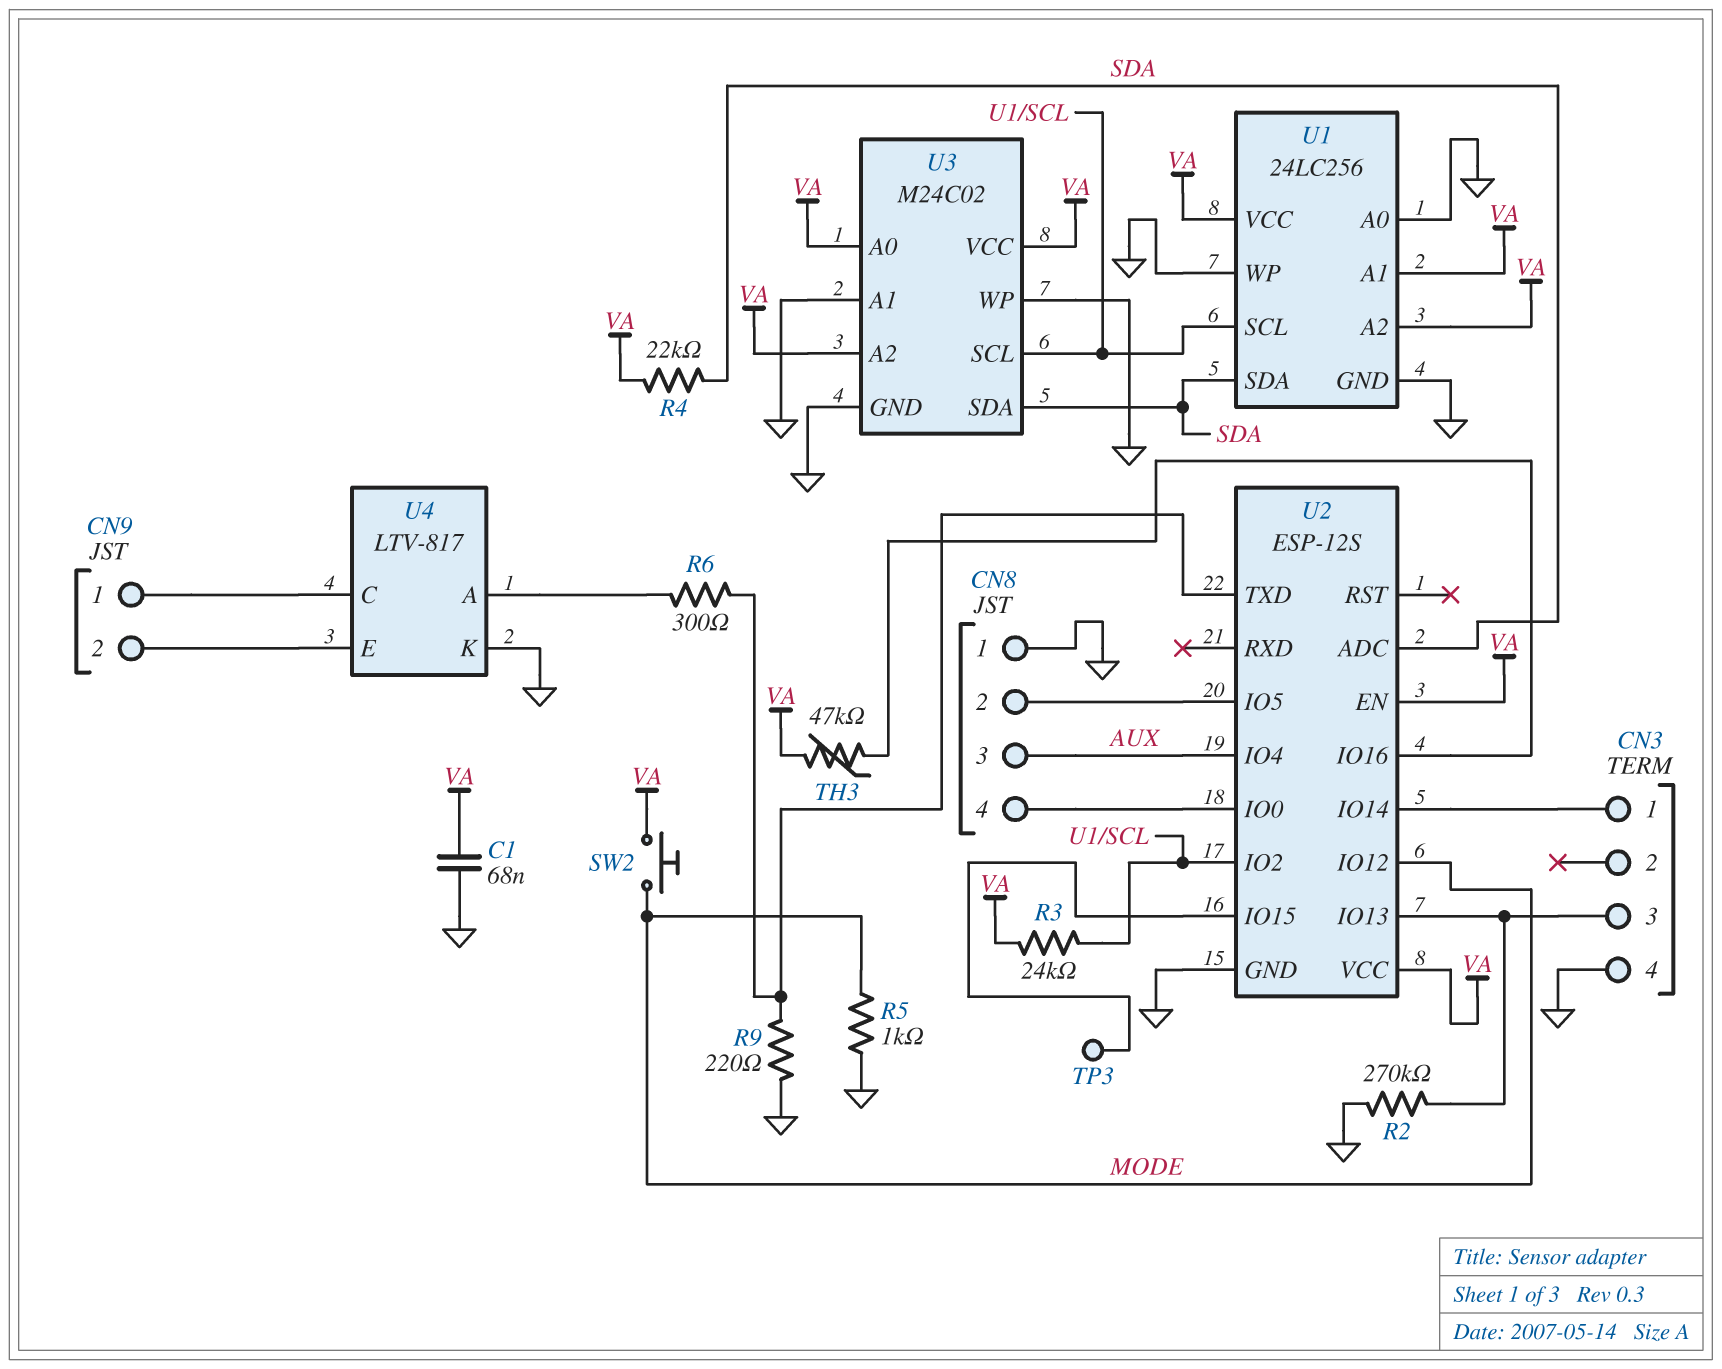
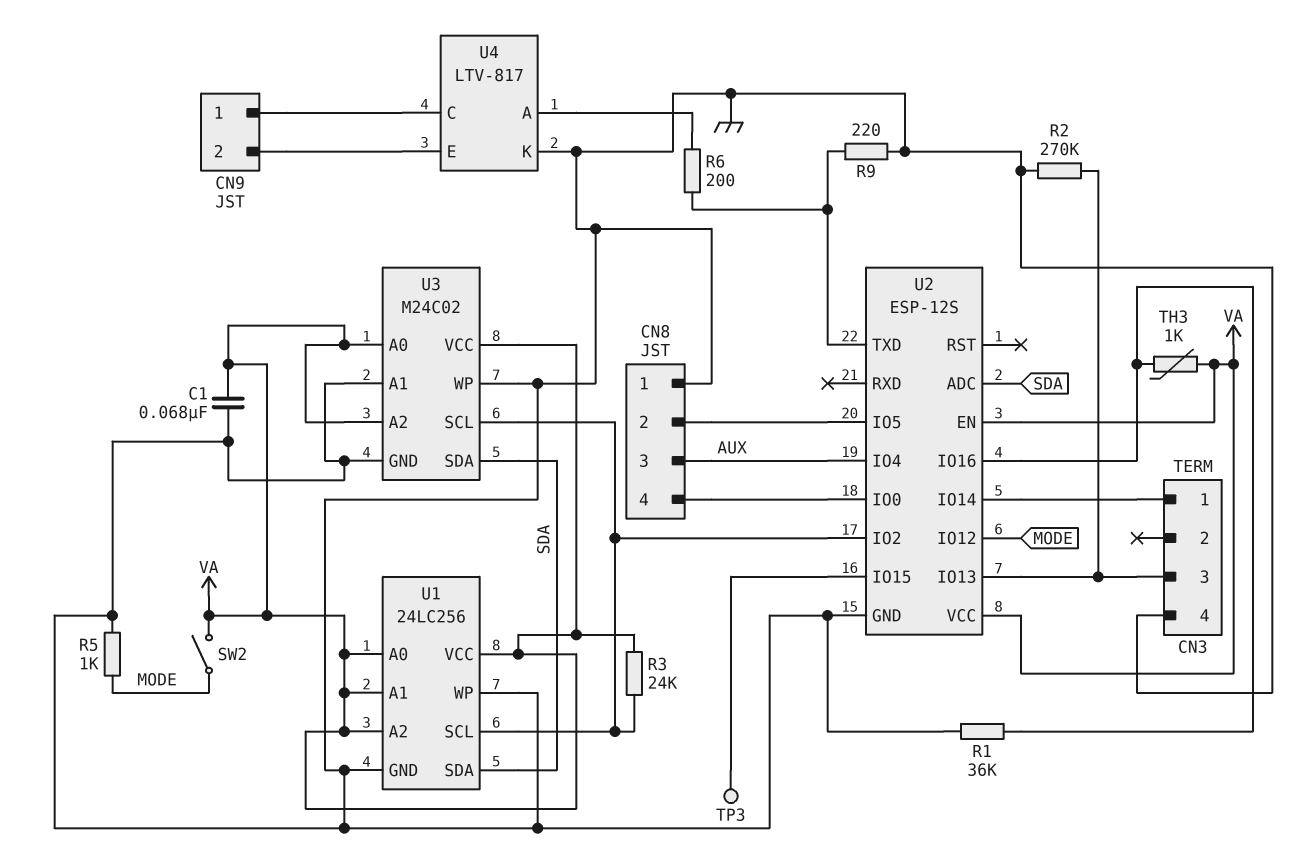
R1: none -> 36k (GND, U2/IO16)
R4: 22k (SDA, VA) -> none
R6: 300 (U2/TXD, U4/A) -> 200 (U2/TXD, U4/A)
SW2: button (MODE, VA) -> switch (MODE, VA)
TH3: 47k (U2/IO16, VA) -> 1k (U2/IO16, VA)
U1 pin A0: GND -> VA

